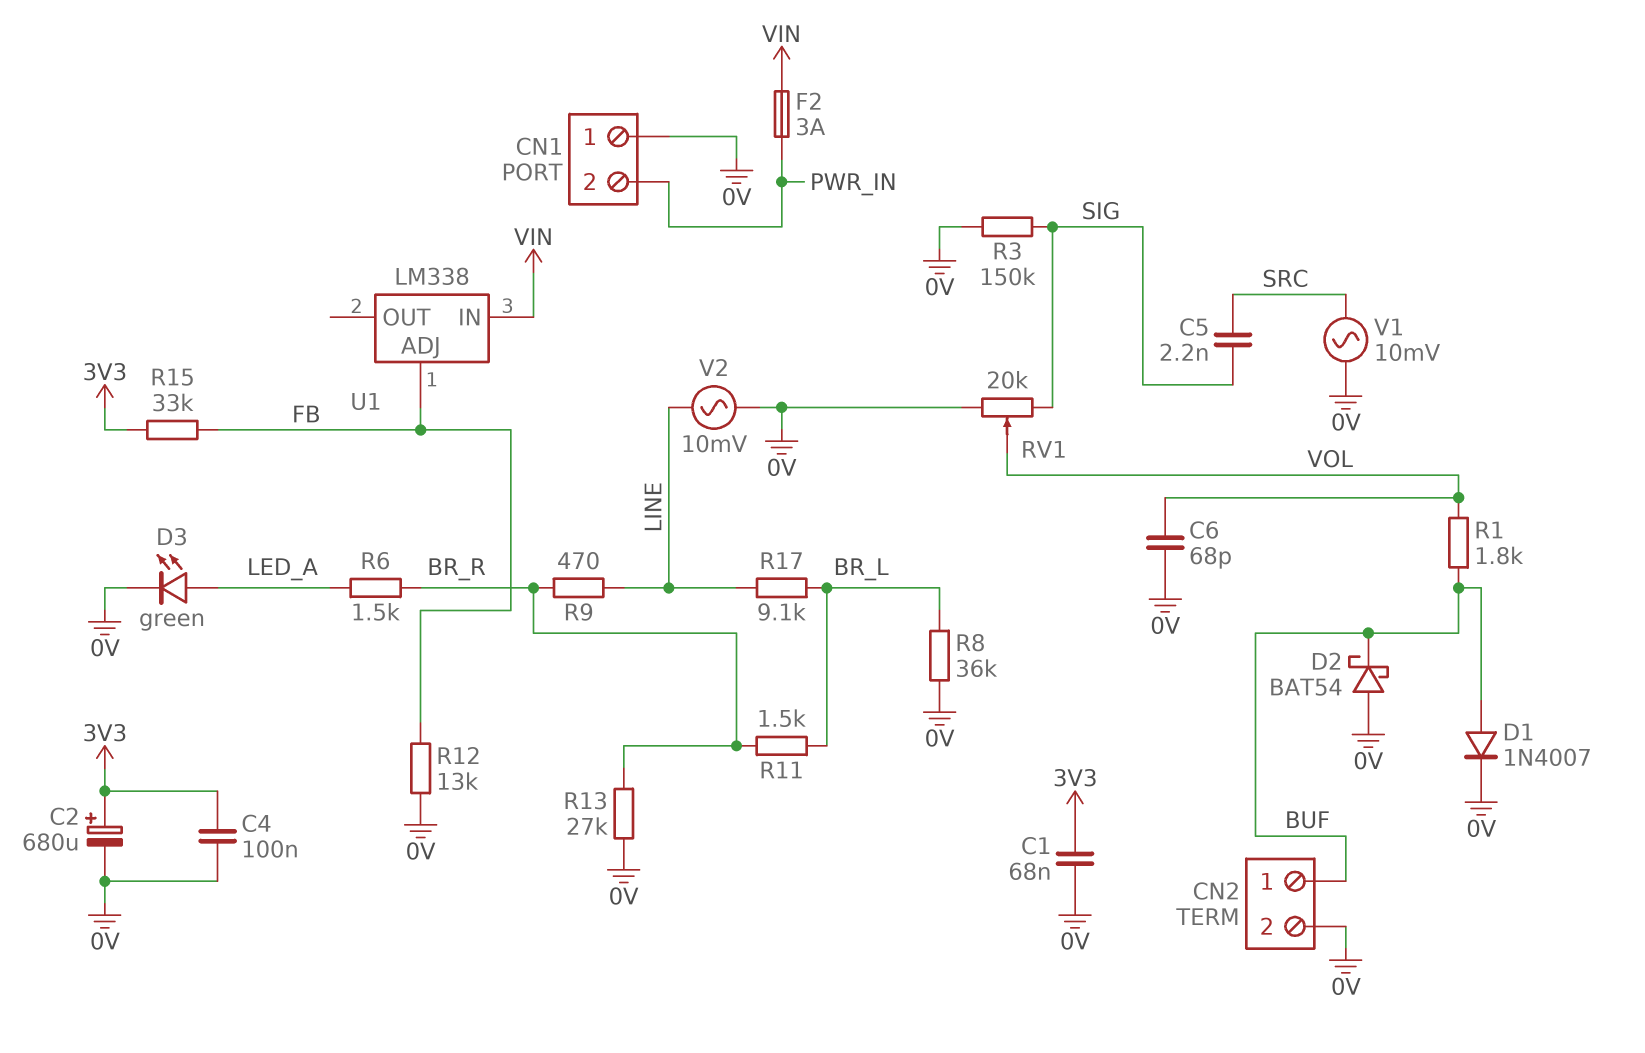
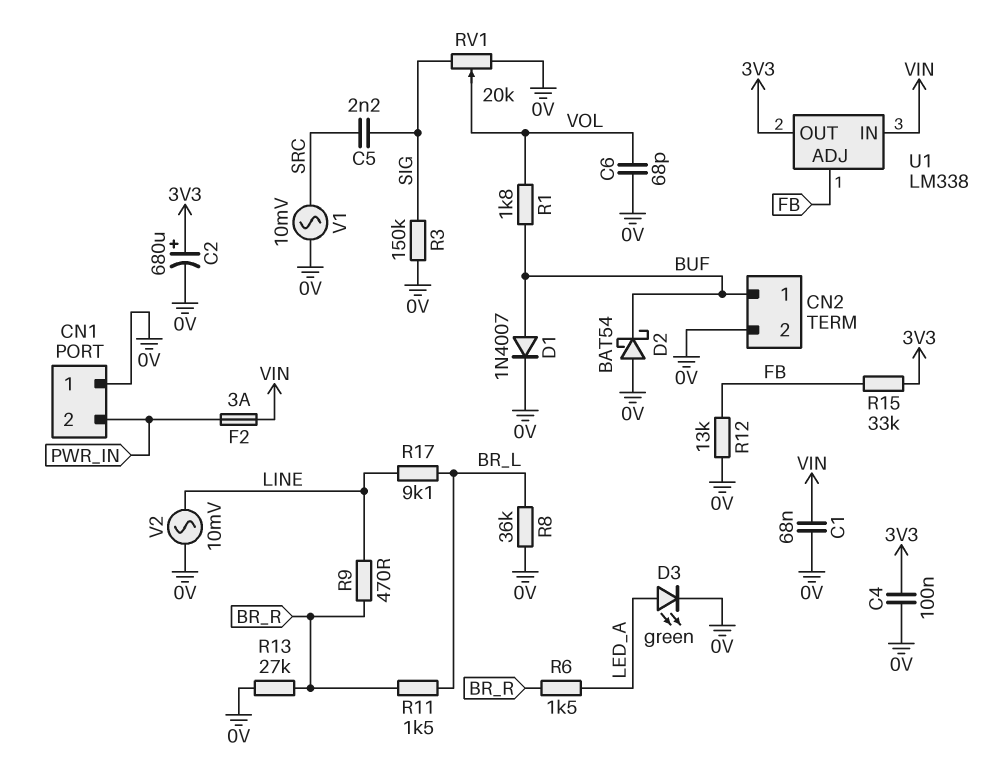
C1: 68nF (0V, 3V3) -> 68nF (0V, VIN)
U1 pin OUT: none -> 3V3

